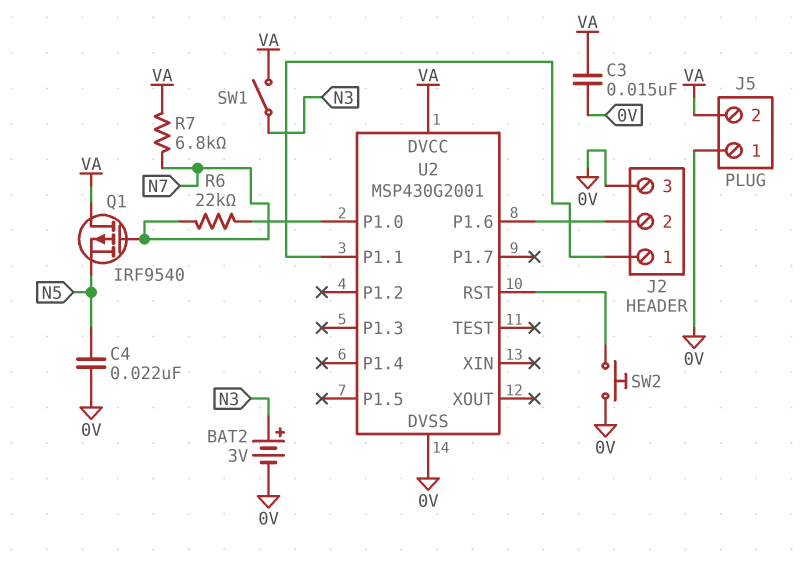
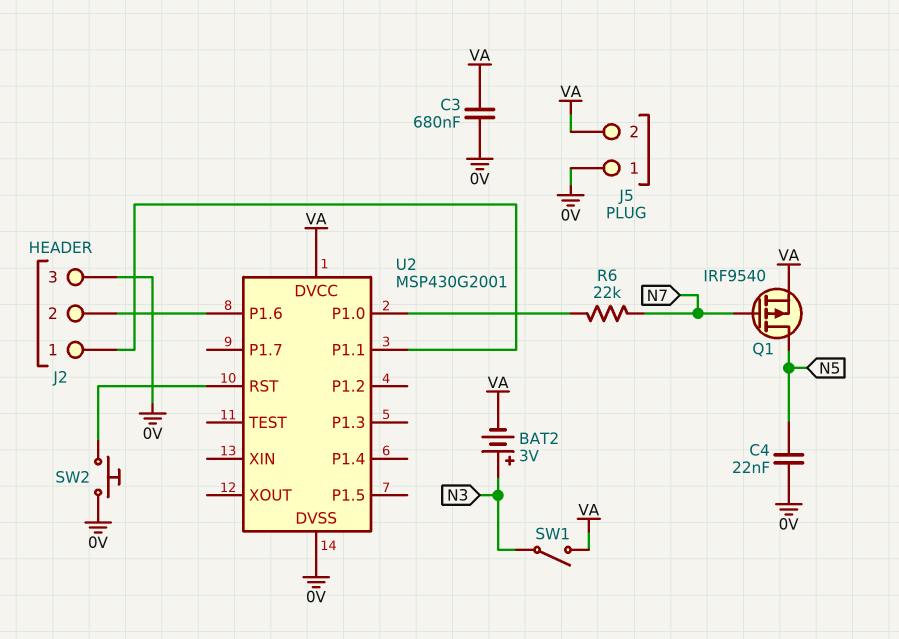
BAT2: 3V (plus N3, minus 0V) -> 3V (plus N3, minus VA)
C3: 15nF (0V, VA) -> 680nF (0V, VA)
Q1: PMOS IRF9540 (G N7, D VA, S N5) -> PMOS IRF9540 (G N7, D N5, S VA)
R7: 6.8k (N7, VA) -> none

